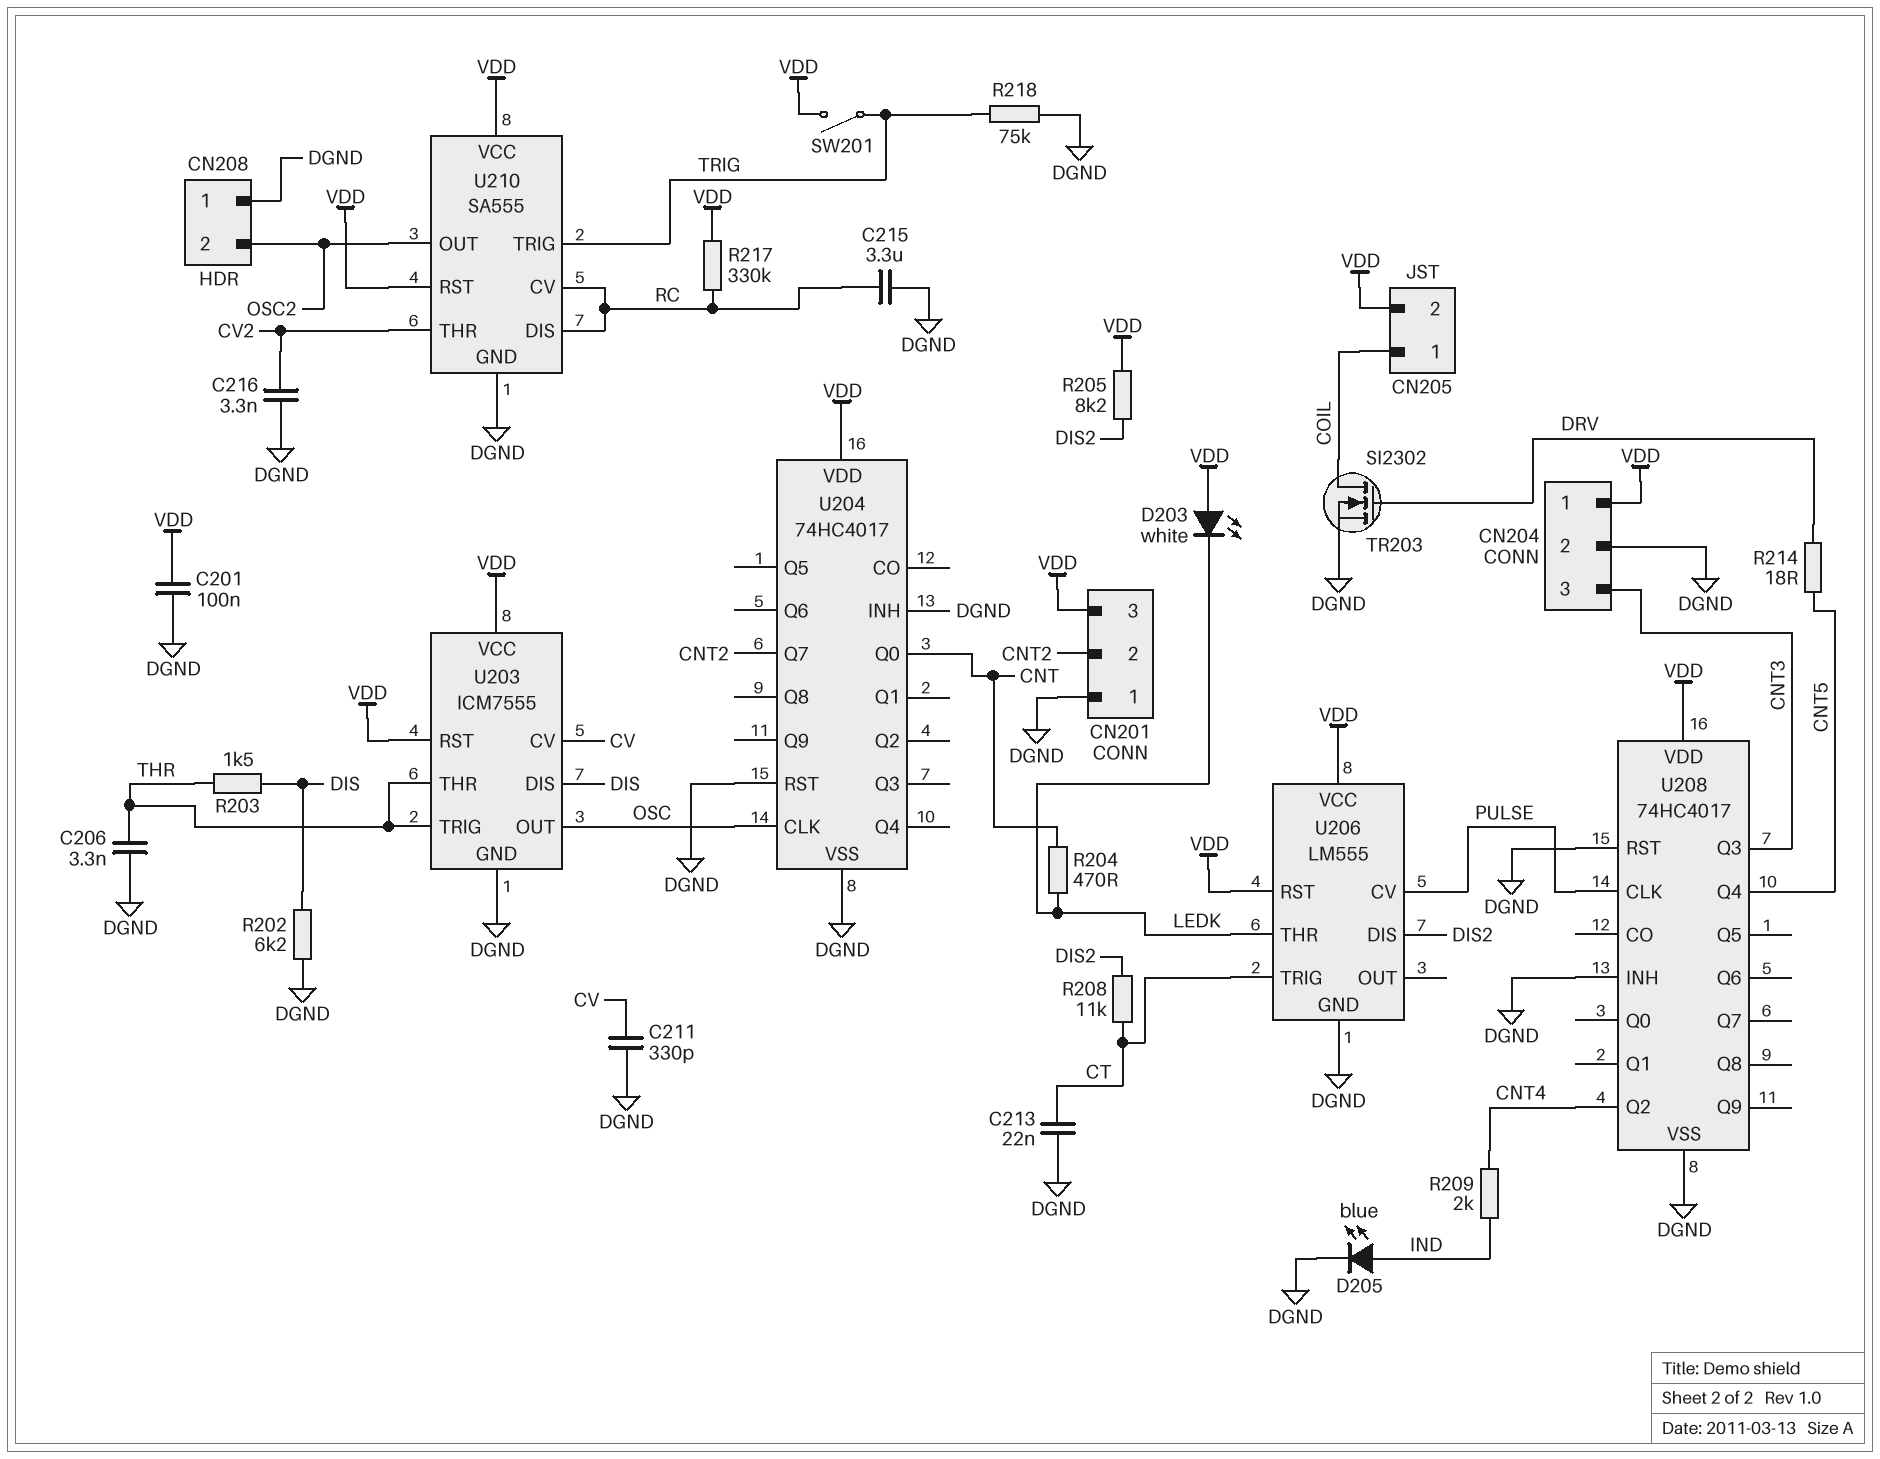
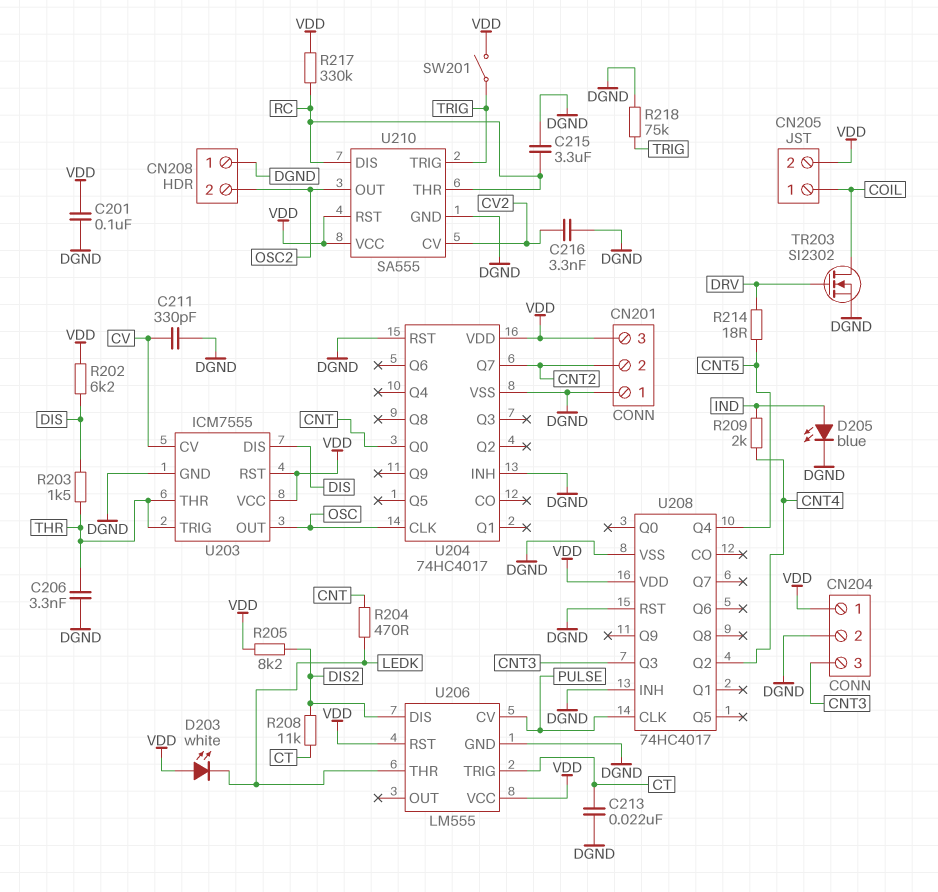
R202: 6.2k (DGND, DIS) -> 6.2k (DIS, VDD)
U210 pin CV: RC -> CV2
U210 pin THR: CV2 -> RC

